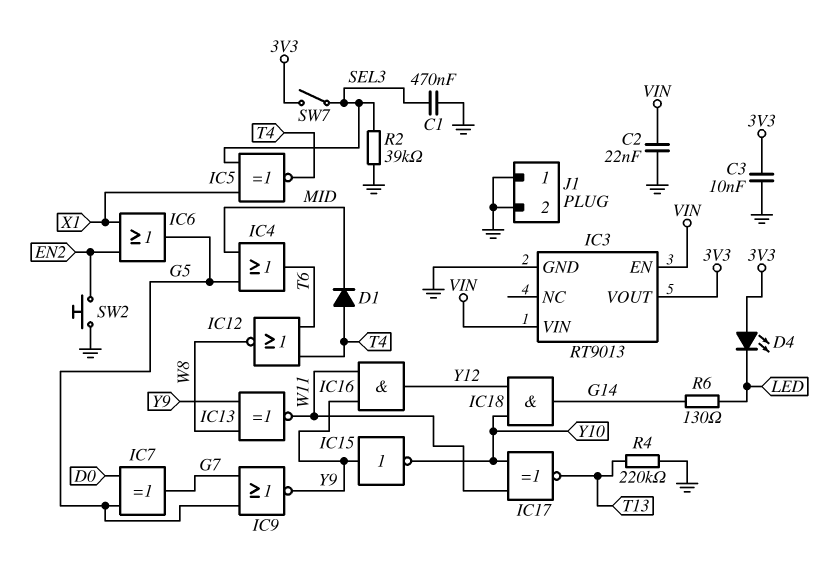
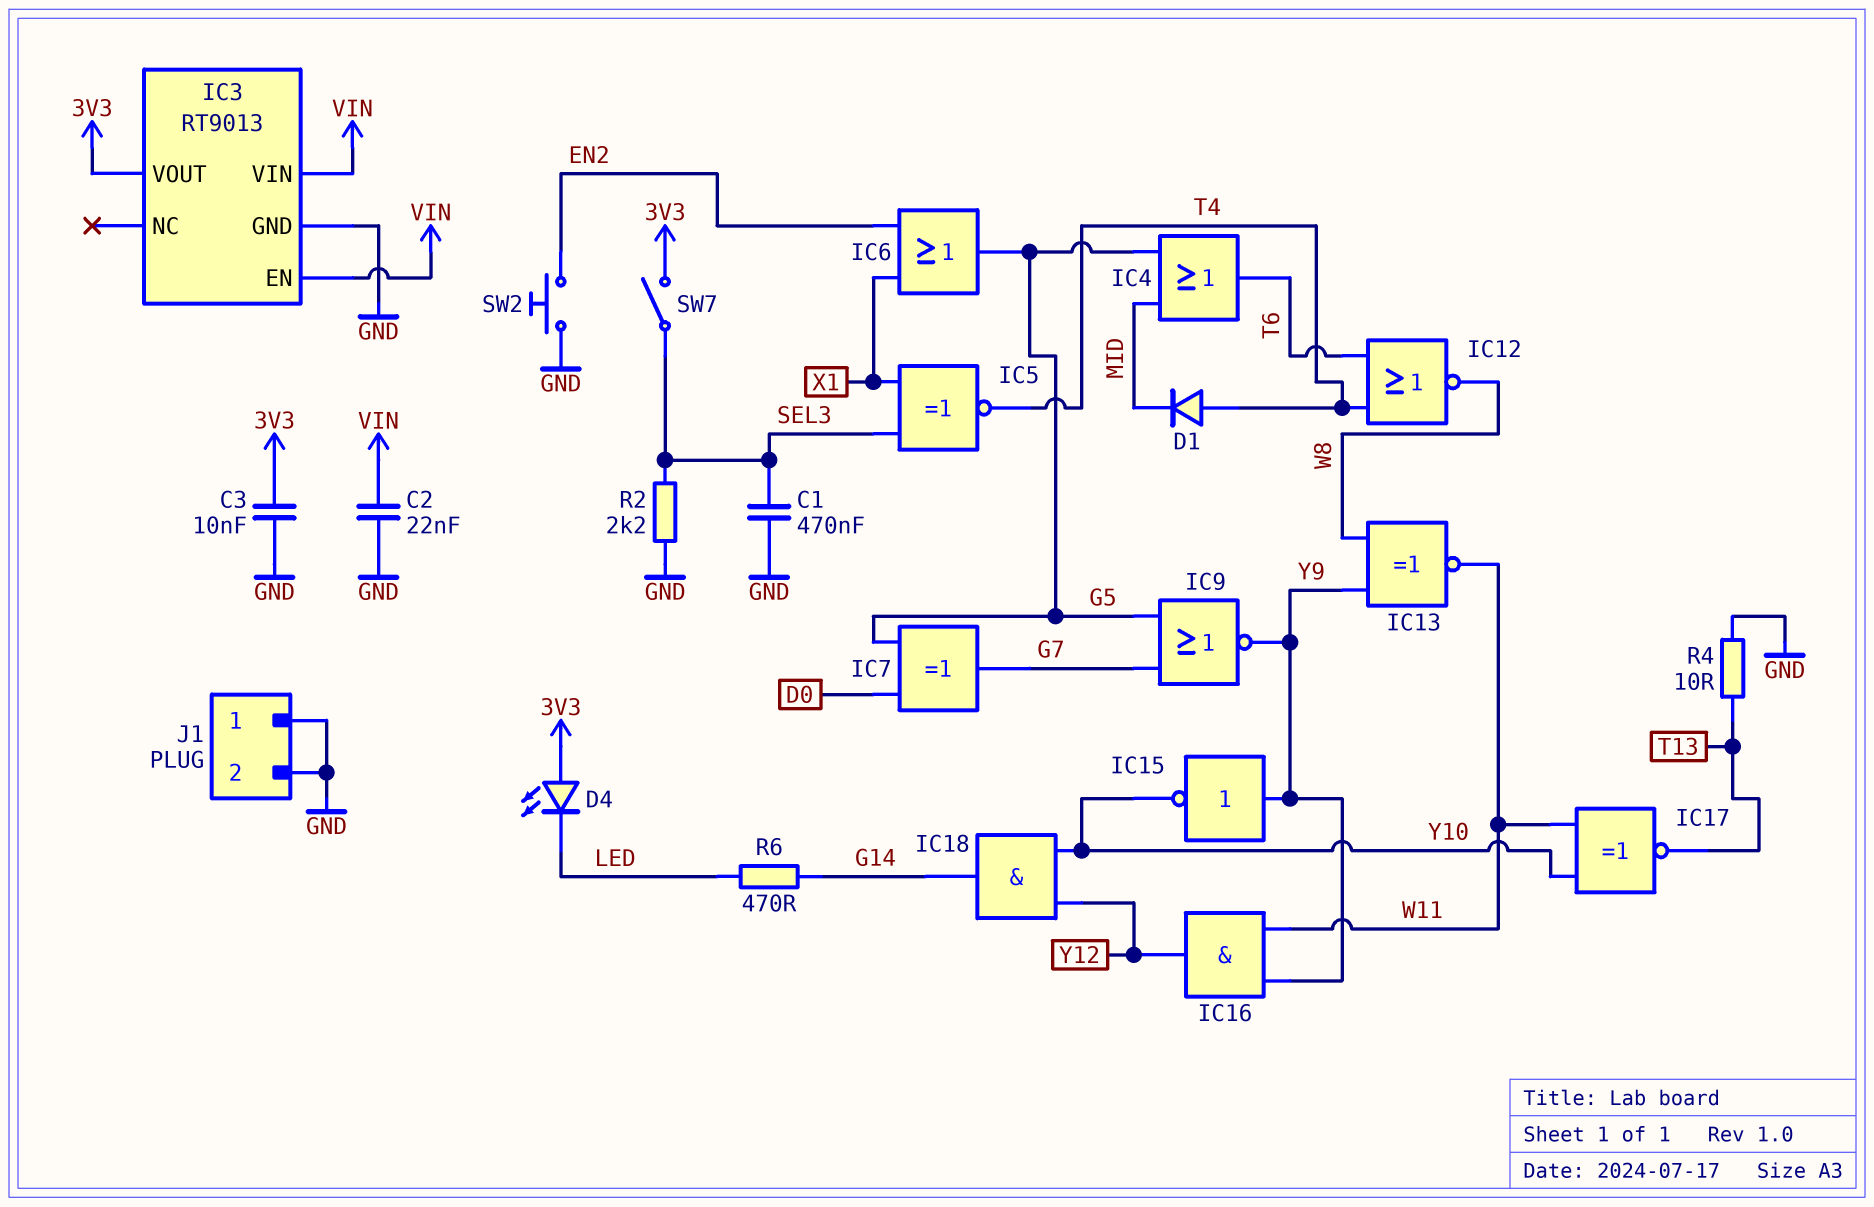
R2: 39k (GND, SEL3) -> 2.2k (GND, SEL3)
R4: 220k (GND, T13) -> 10 (GND, T13)
R6: 130 (G14, LED) -> 470 (G14, LED)

